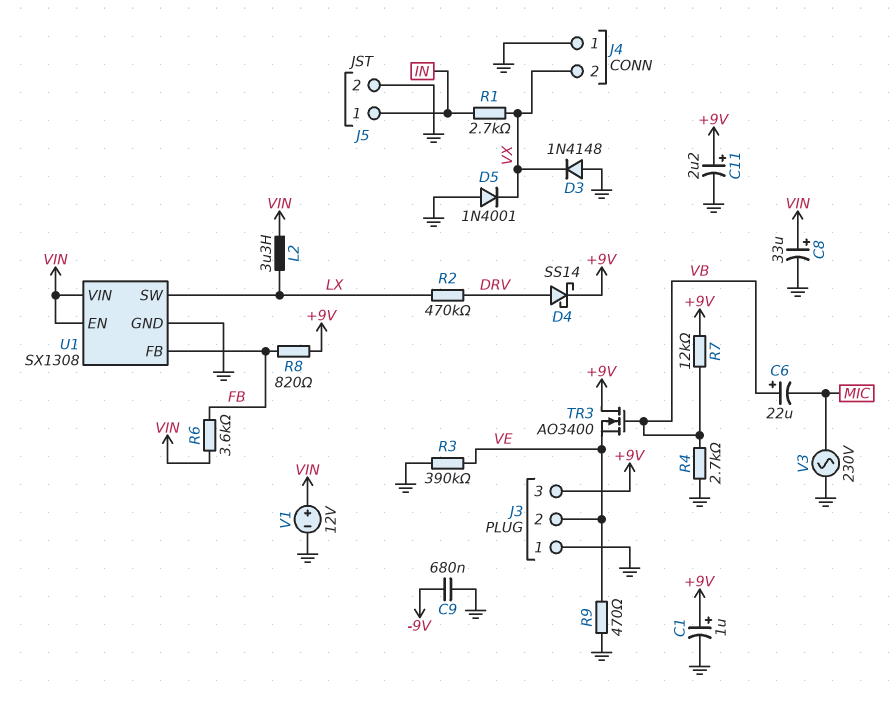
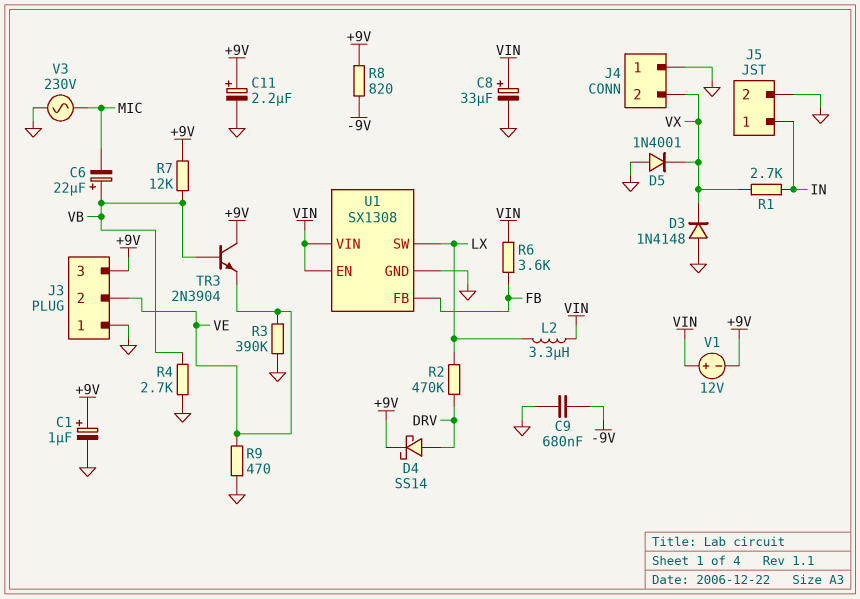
R8: 820 (+9V, FB) -> 820 (+9V, -9V)
TR3: NMOS AO3400 (G VB, D +9V, S VE) -> NPN 2N3904 (B VB, C +9V, E VE)
V1: 12V (plus VIN, minus GND) -> 12V (plus VIN, minus +9V)

